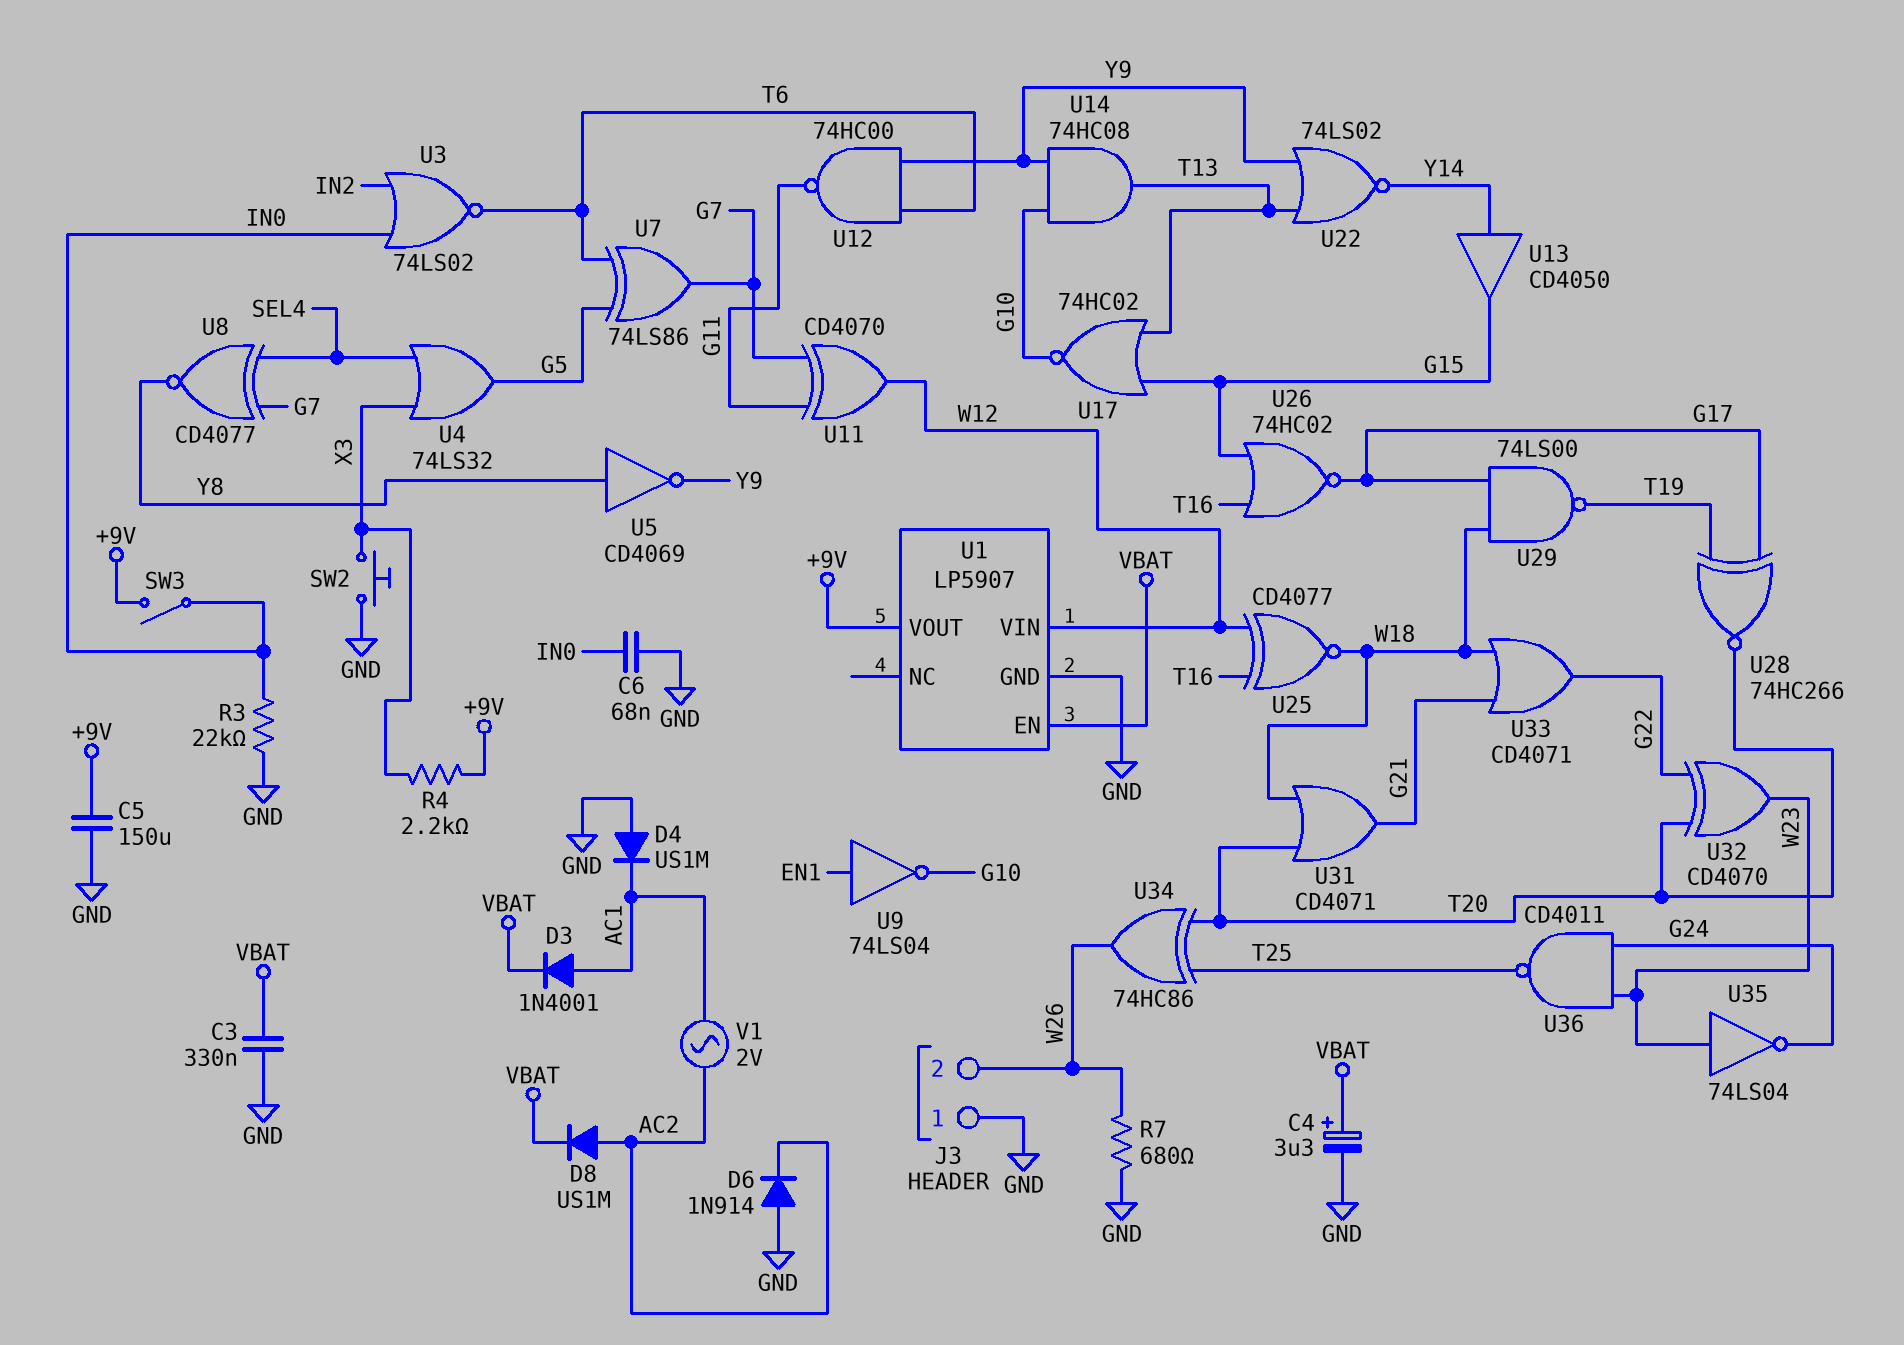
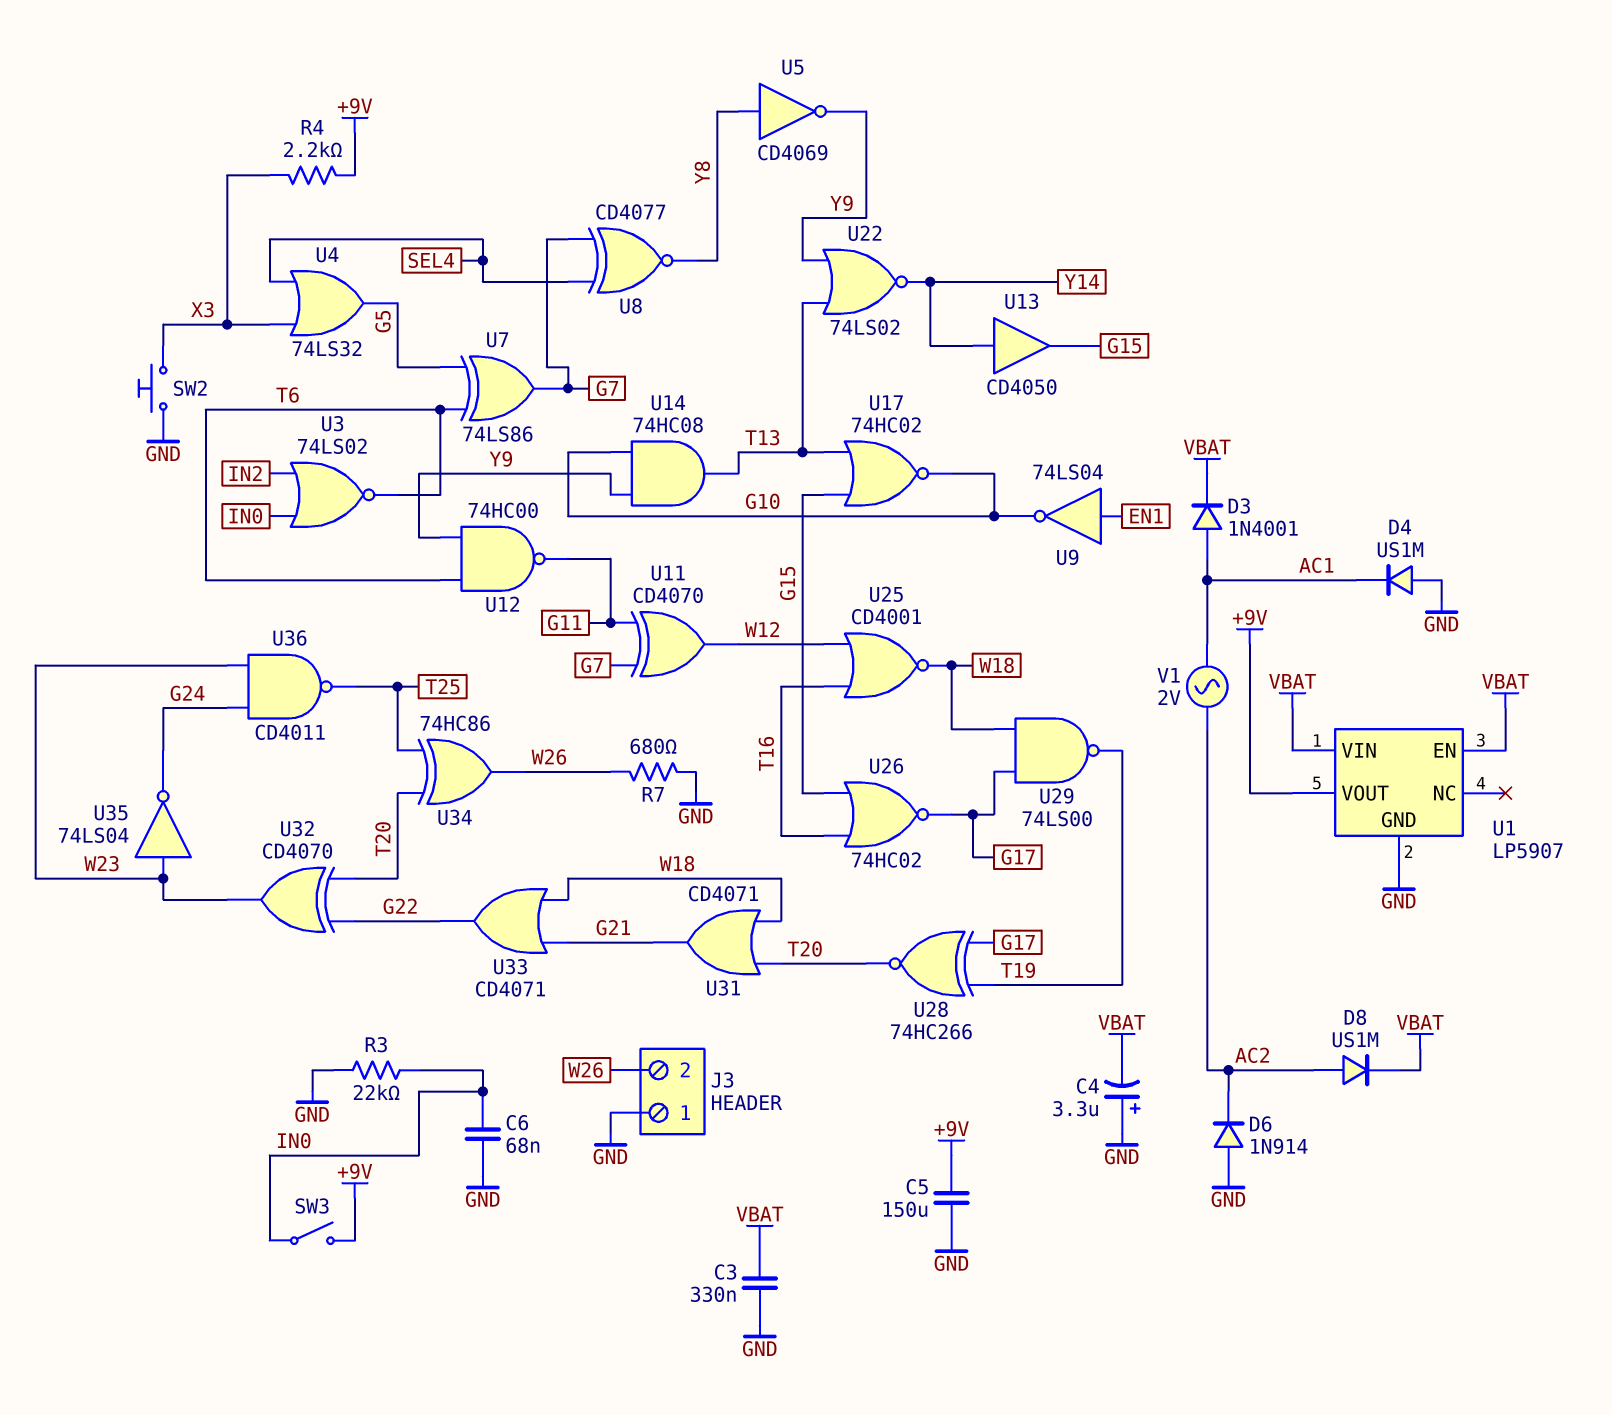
C4: 3.3uF (plus VBAT, minus GND) -> 3.3uF (plus GND, minus VBAT)
U1 pin VIN: W12 -> VBAT
U25: XNOR CD4077 (in T16, in W12, out W18) -> NOR CD4001 (in T16, in W12, out W18)

